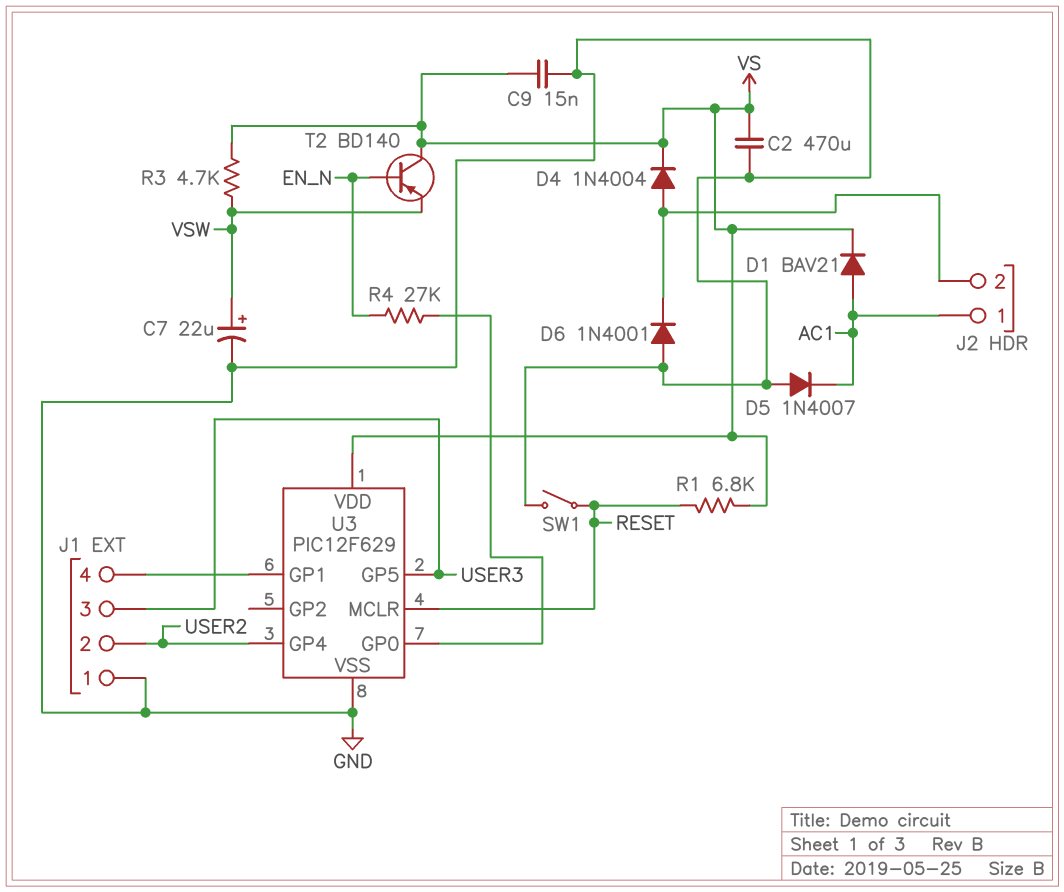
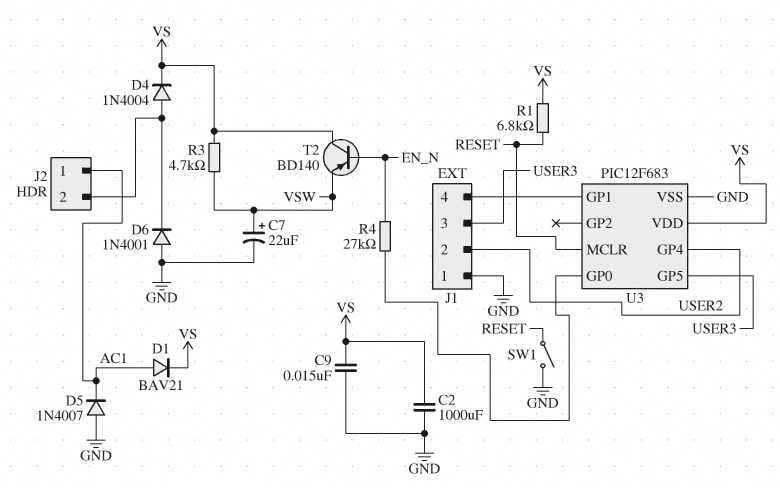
C2: 470uF (GND, VS) -> 1000uF (GND, VS)
U3: PIC12F629 -> PIC12F683

